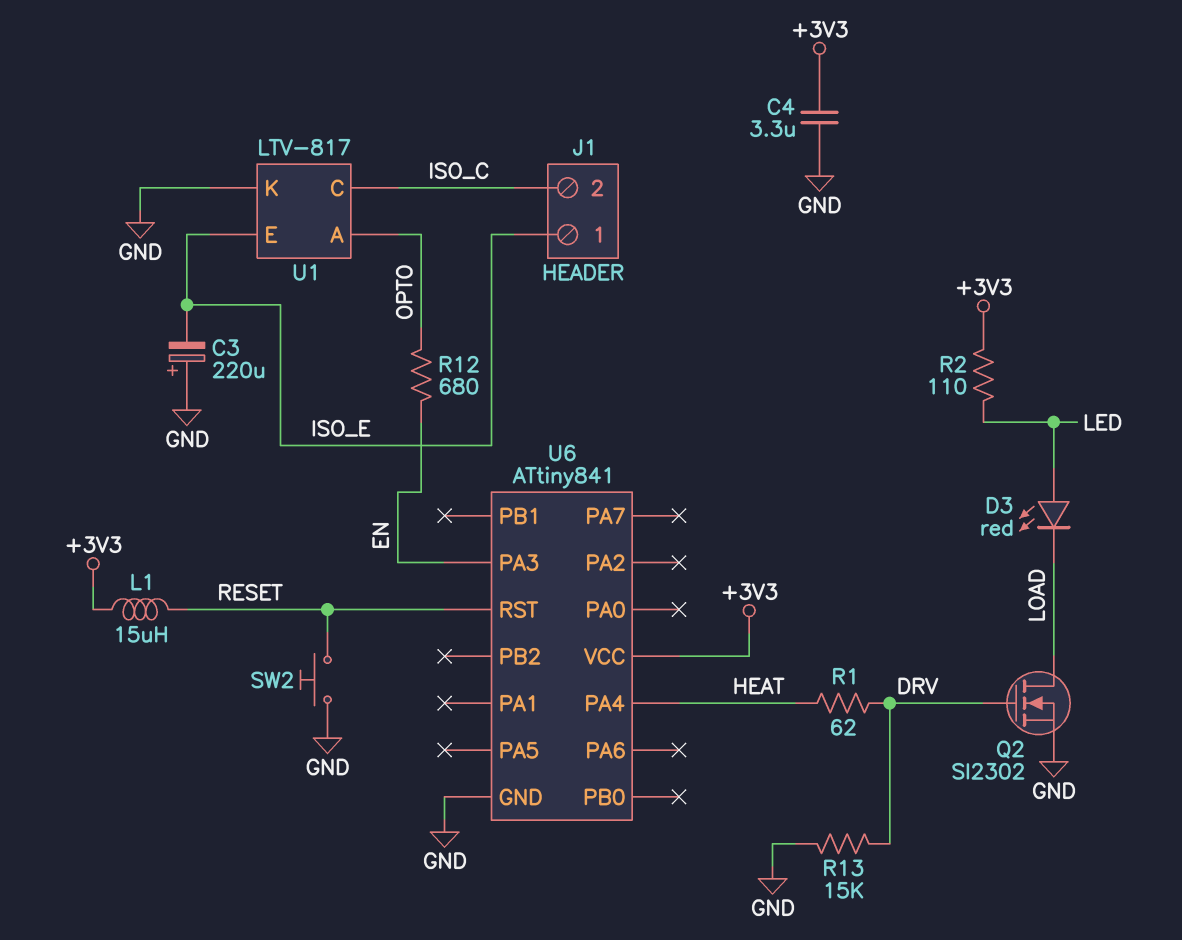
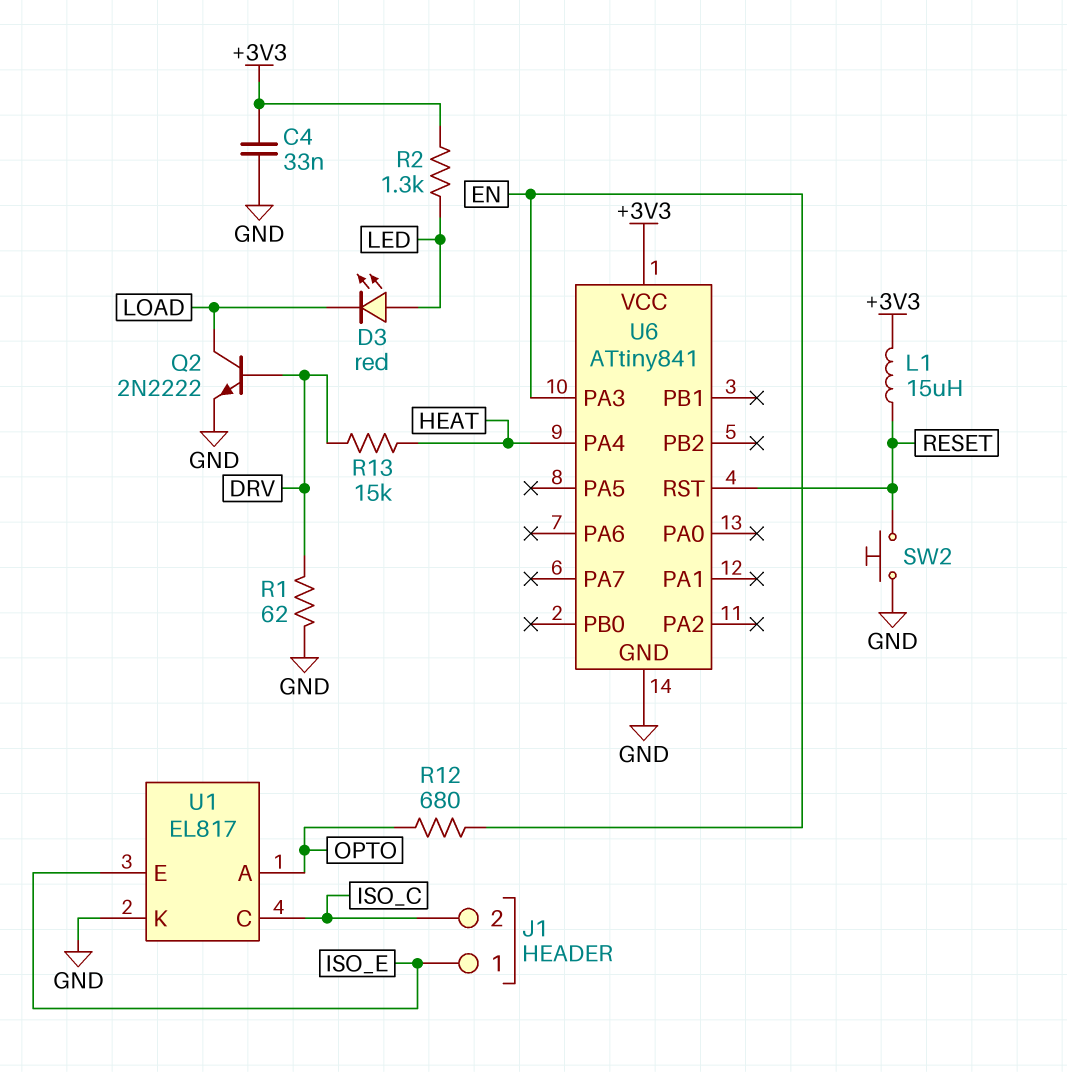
C3: 220uF (plus GND, minus ISO_E) -> none
C4: 3.3uF (+3V3, GND) -> 33nF (+3V3, GND)
Q2: NMOS SI2302 (G DRV, D LOAD, S GND) -> NPN 2N2222 (B DRV, C LOAD, E GND)
R1: 62 (DRV, HEAT) -> 62 (DRV, GND)
R2: 110 (+3V3, LED) -> 1.3k (+3V3, LED)
R13: 15k (DRV, GND) -> 15k (DRV, HEAT)
U1: LTV-817 -> EL817

